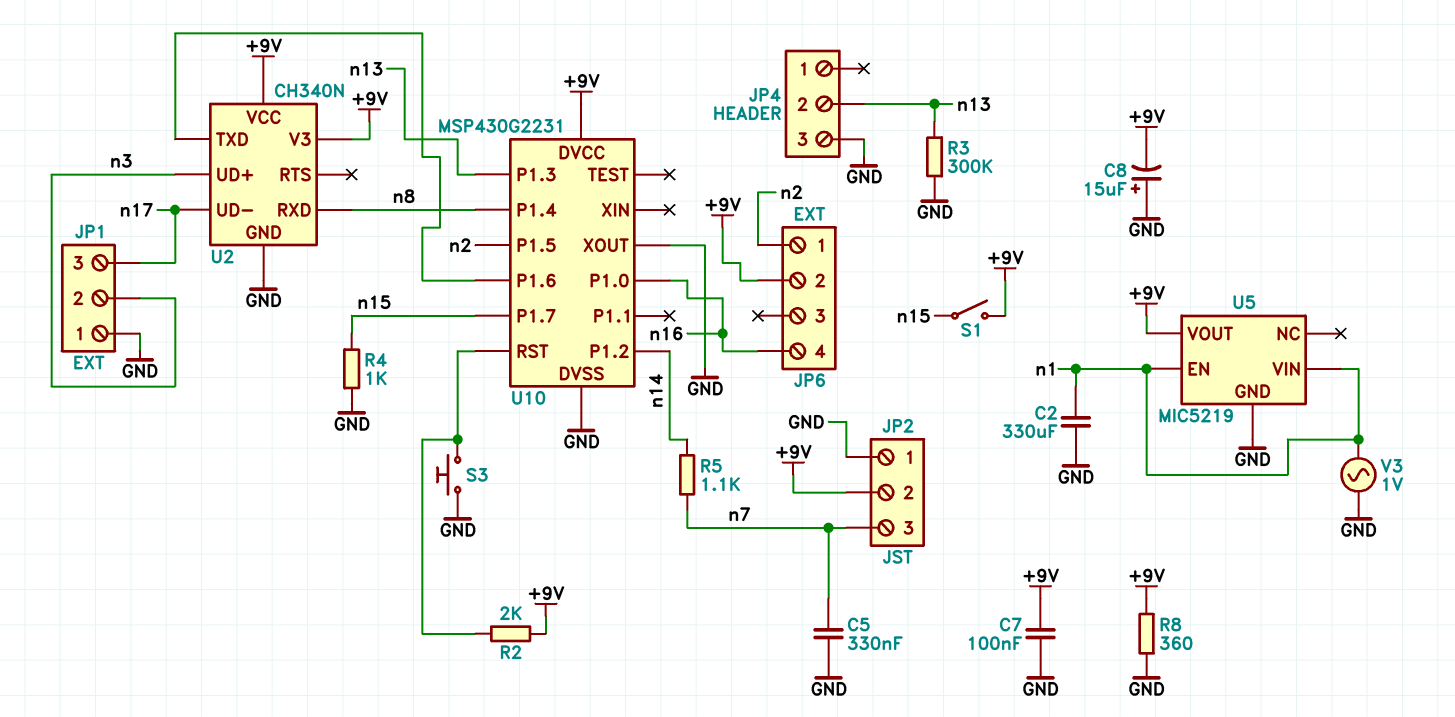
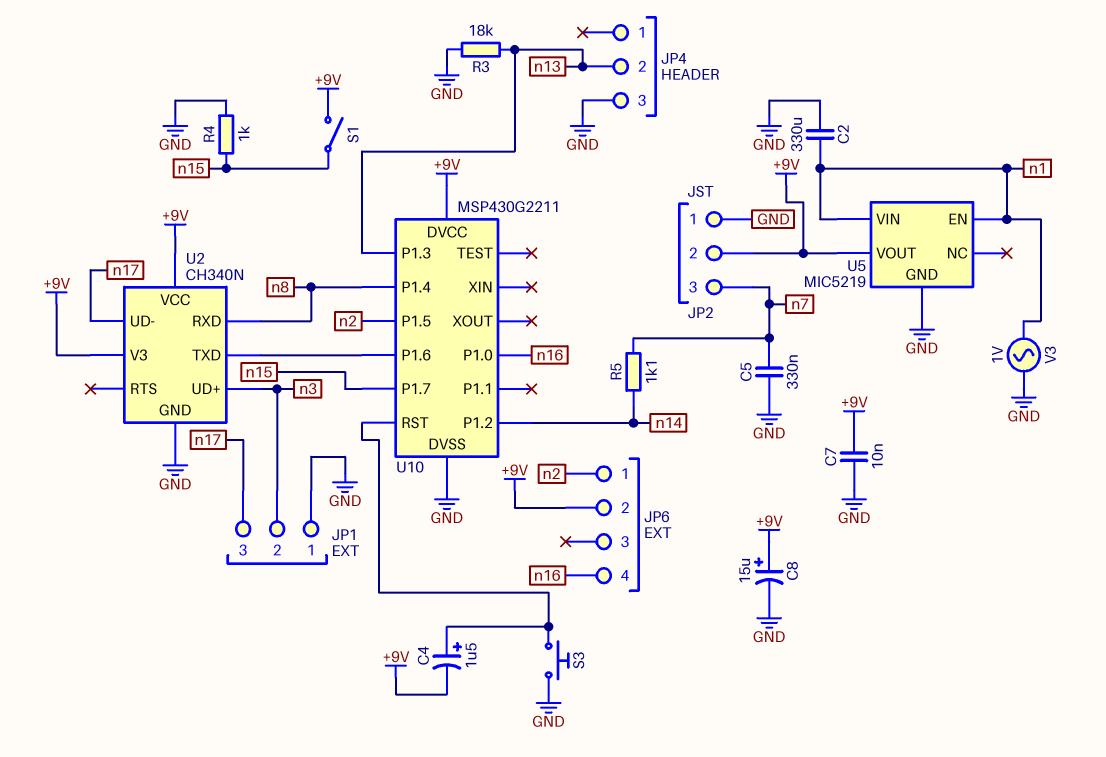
C4: none -> 1.5uF (plus U10/RST, minus +9V)
C7: 100nF (+9V, GND) -> 10nF (+9V, GND)
C8: 15uF (plus GND, minus +9V) -> 15uF (plus +9V, minus GND)
R2: 2k (+9V, U10/RST) -> none
R3: 300k (GND, n13) -> 18k (GND, n13)
R8: 360 (+9V, GND) -> none
U10: MSP430G2231 -> MSP430G2211
U10 pin XOUT: GND -> none

